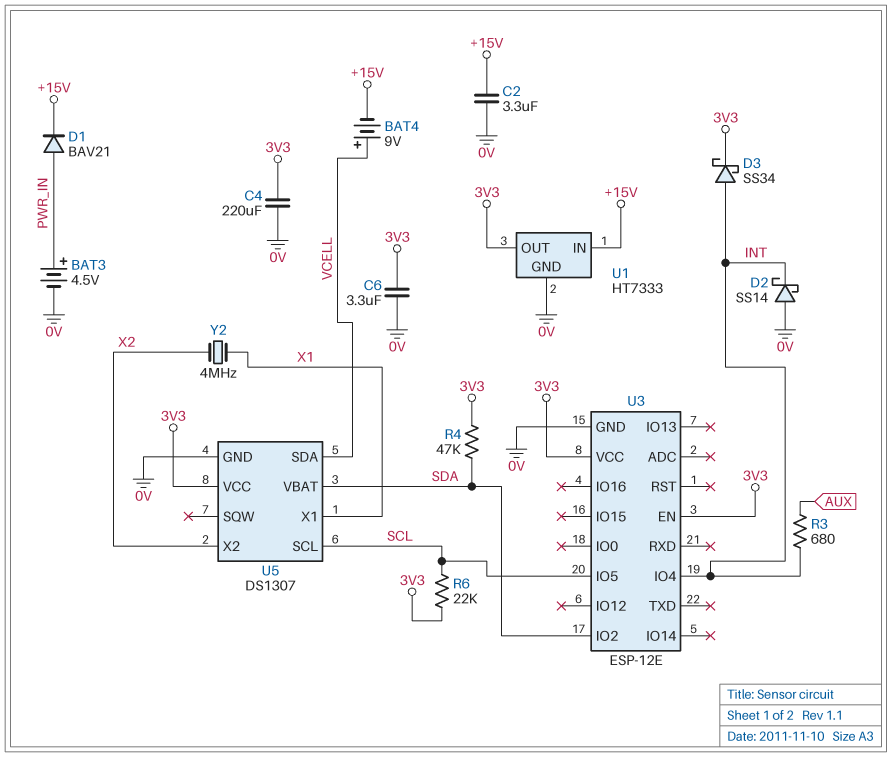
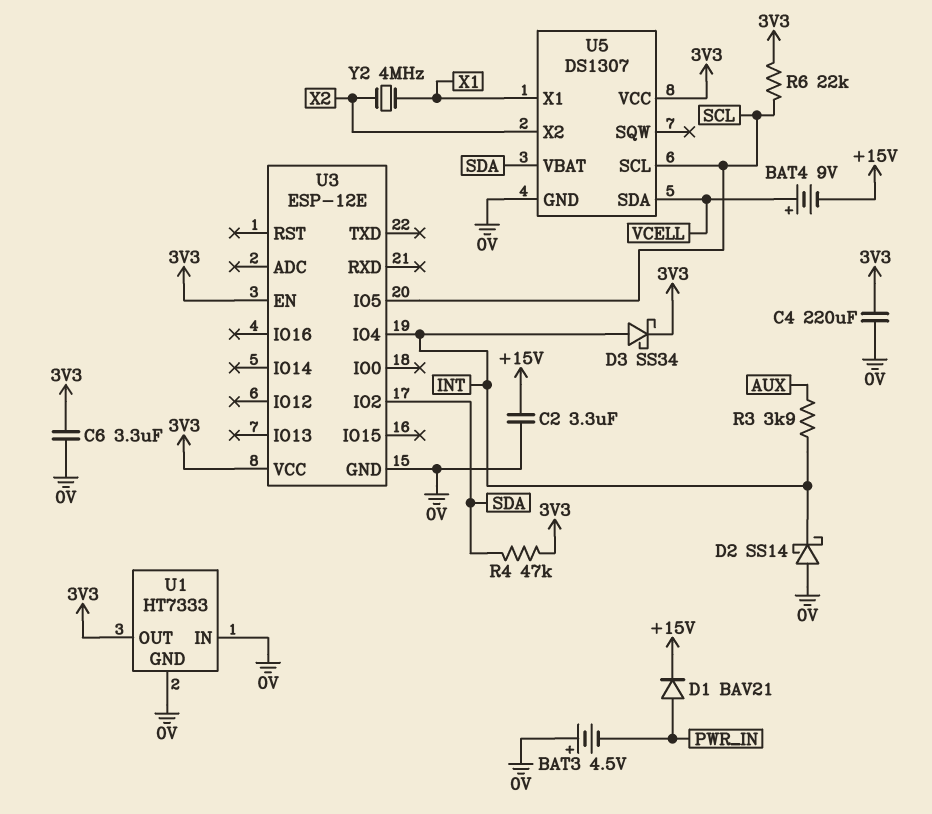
BAT3: 4.5V (plus PWR_IN, minus 0V) -> 4.5V (plus 0V, minus PWR_IN)
R3: 680 (AUX, INT) -> 3.9k (AUX, INT)
U1 pin IN: +15V -> 0V

